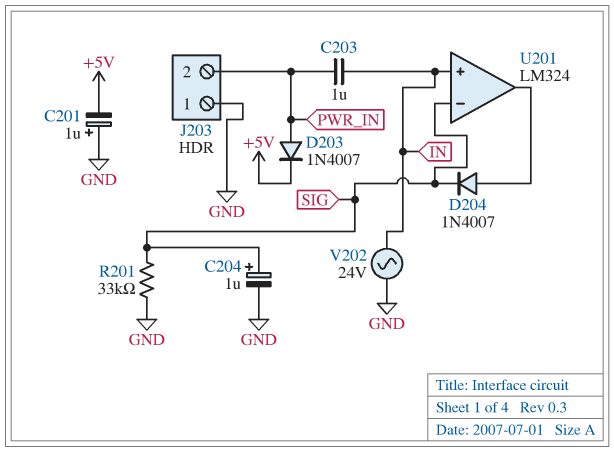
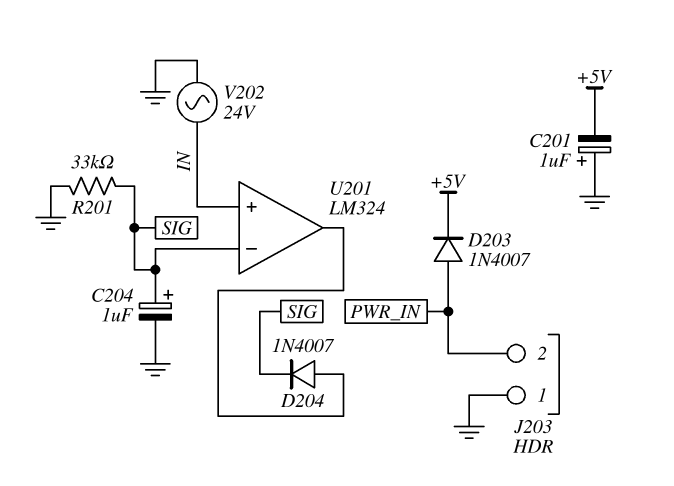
C203: 1uF (IN, PWR_IN) -> none

